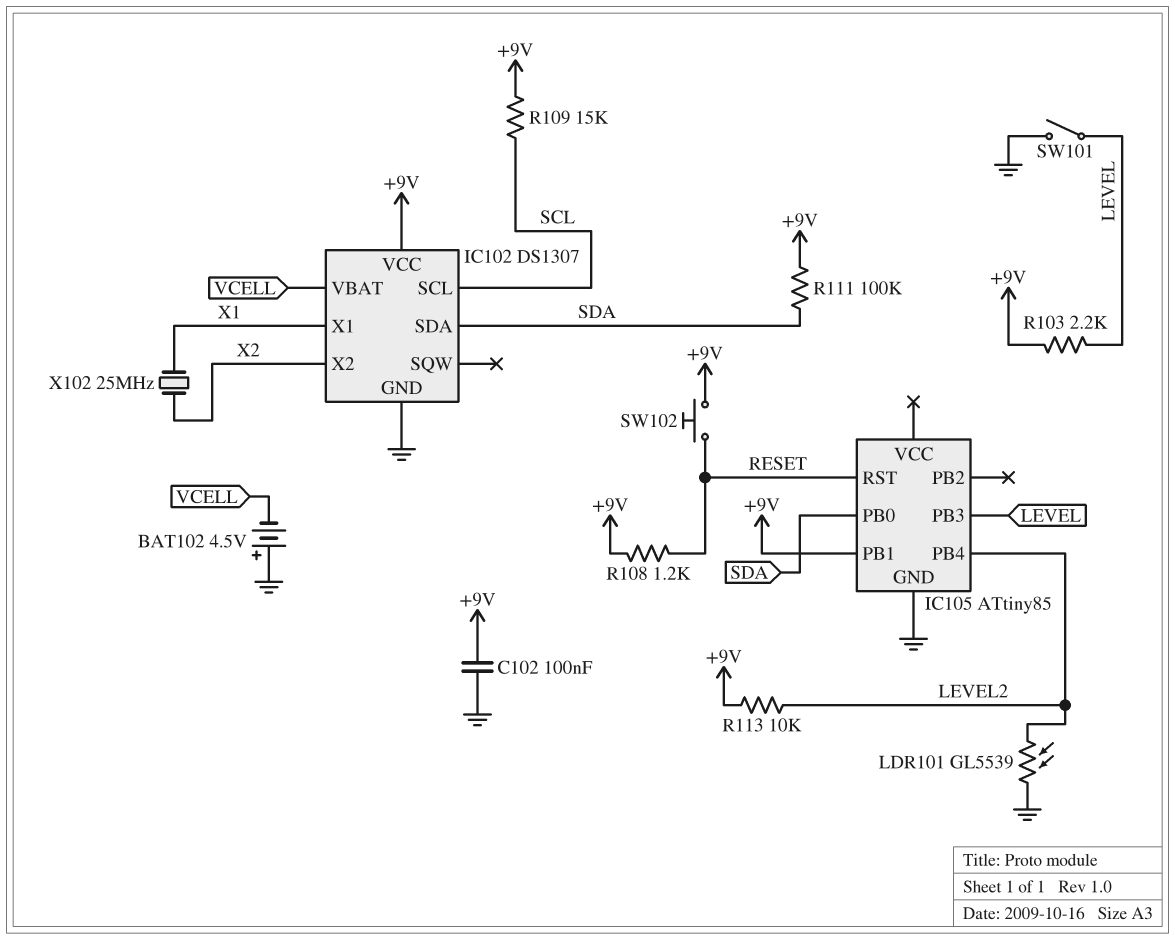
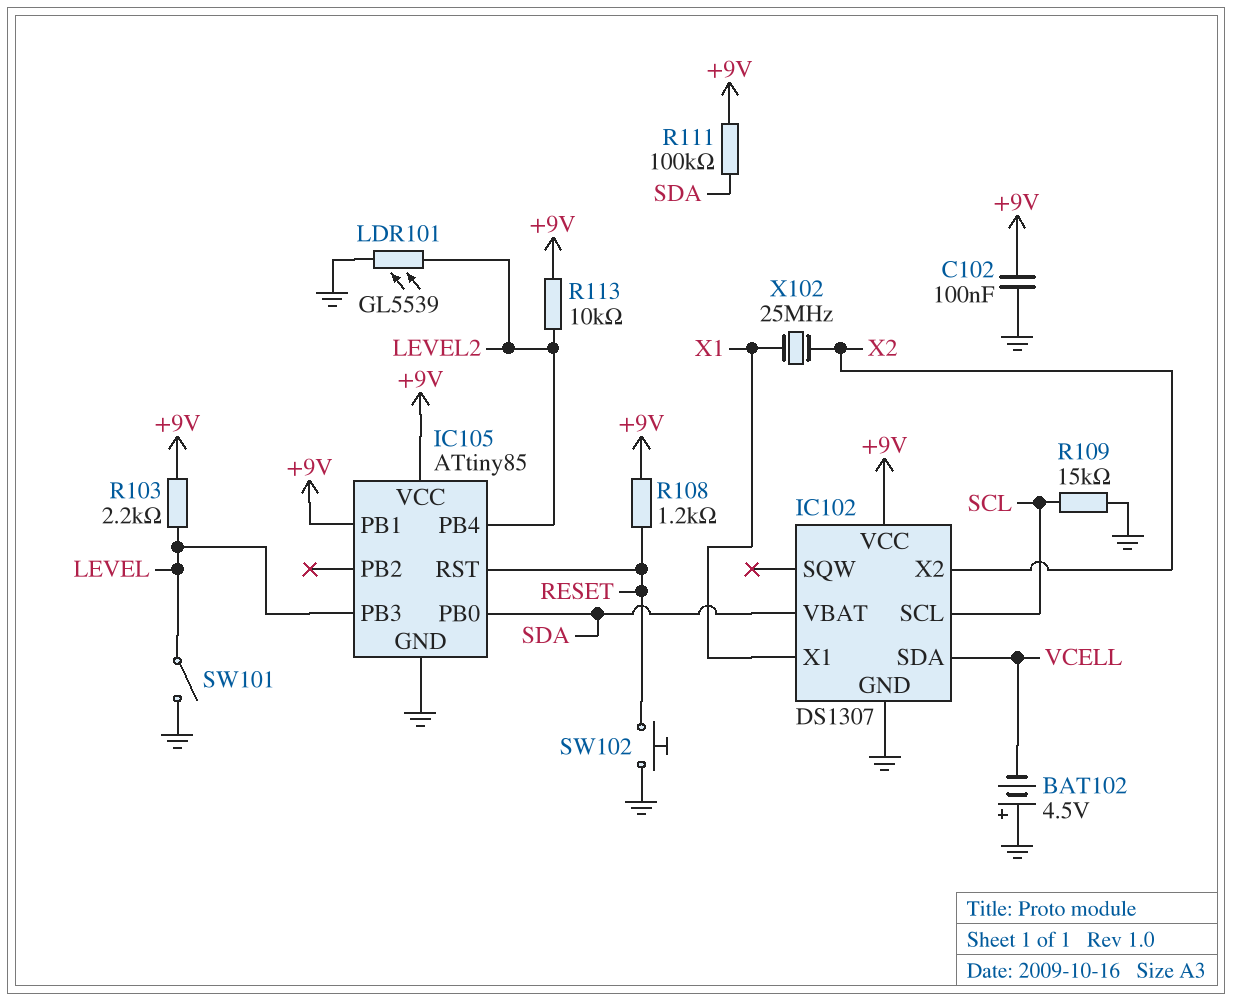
IC102 pin SDA: SDA -> VCELL
IC102 pin VBAT: VCELL -> SDA
IC105 pin VCC: none -> +9V
R109: 15k (+9V, SCL) -> 15k (GND, SCL)
SW102: button (+9V, RESET) -> button (GND, RESET)

